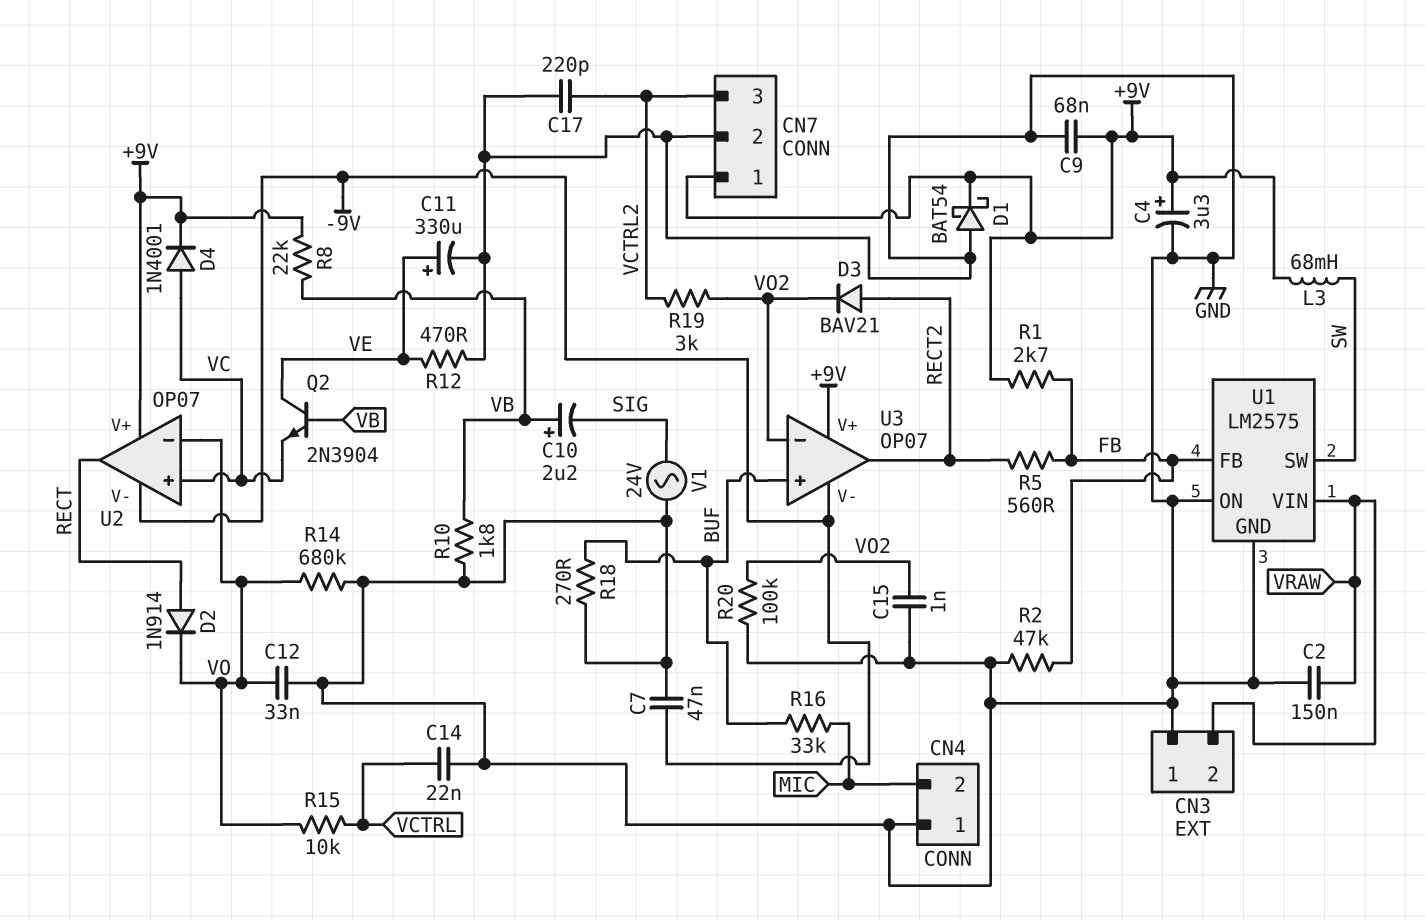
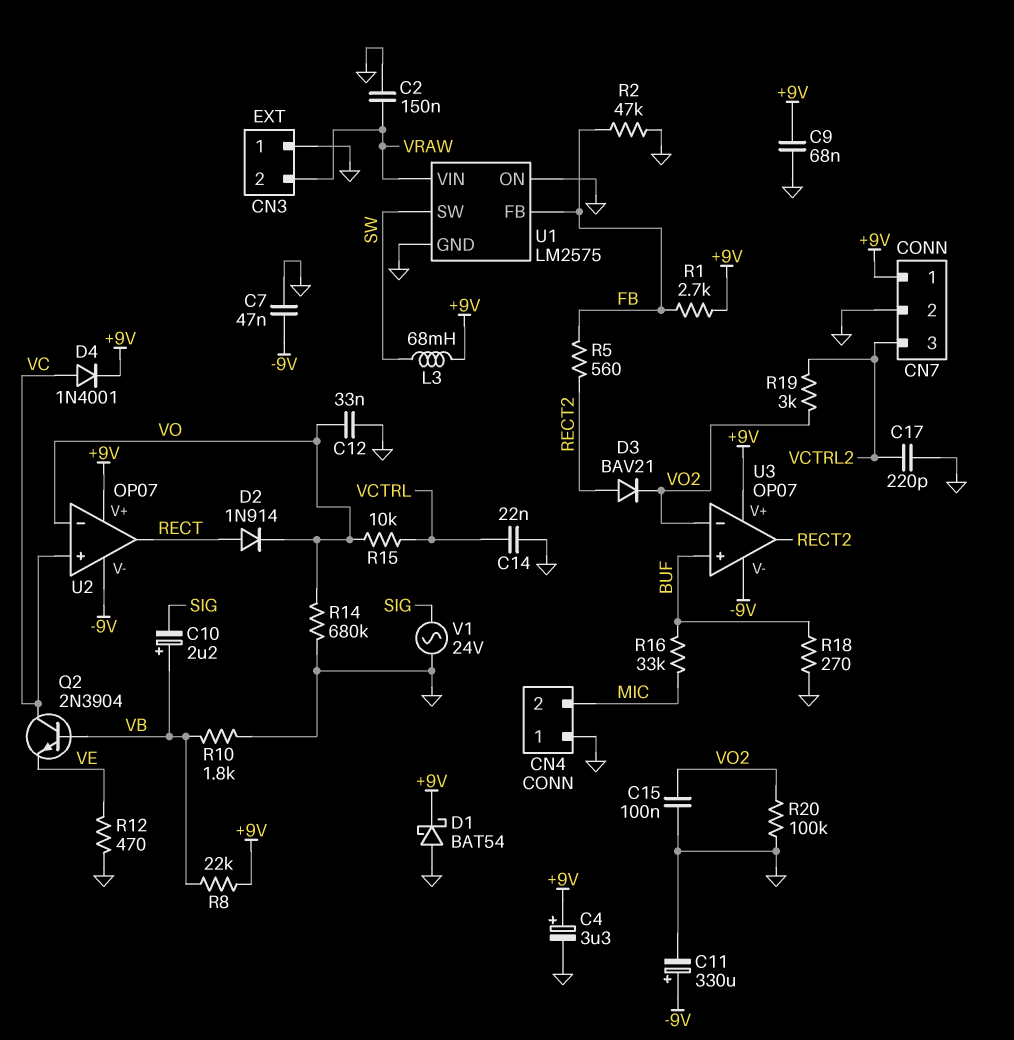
C11: 330uF (plus VE, minus GND) -> 330uF (plus -9V, minus GND)
C15: 1nF (GND, VO2) -> 100nF (GND, VO2)
Q2: NPN 2N3904 (B VB, C VE, E VC) -> NPN 2N3904 (B VB, C VC, E VE)

